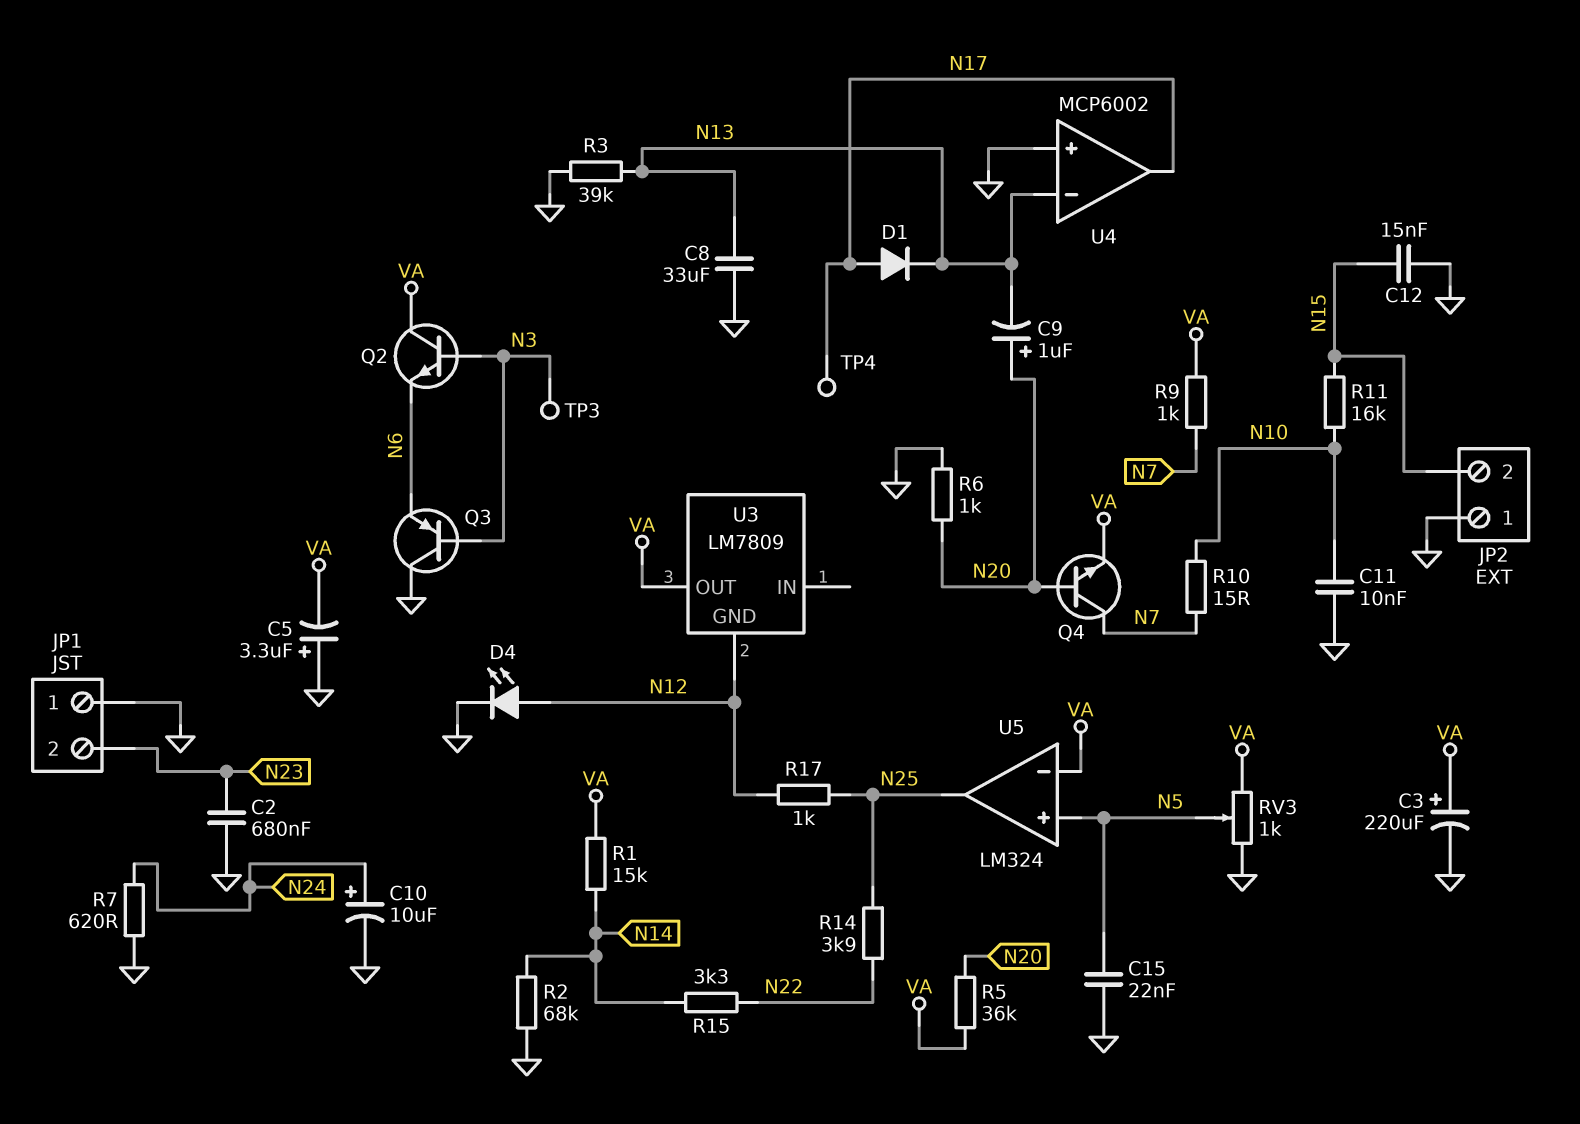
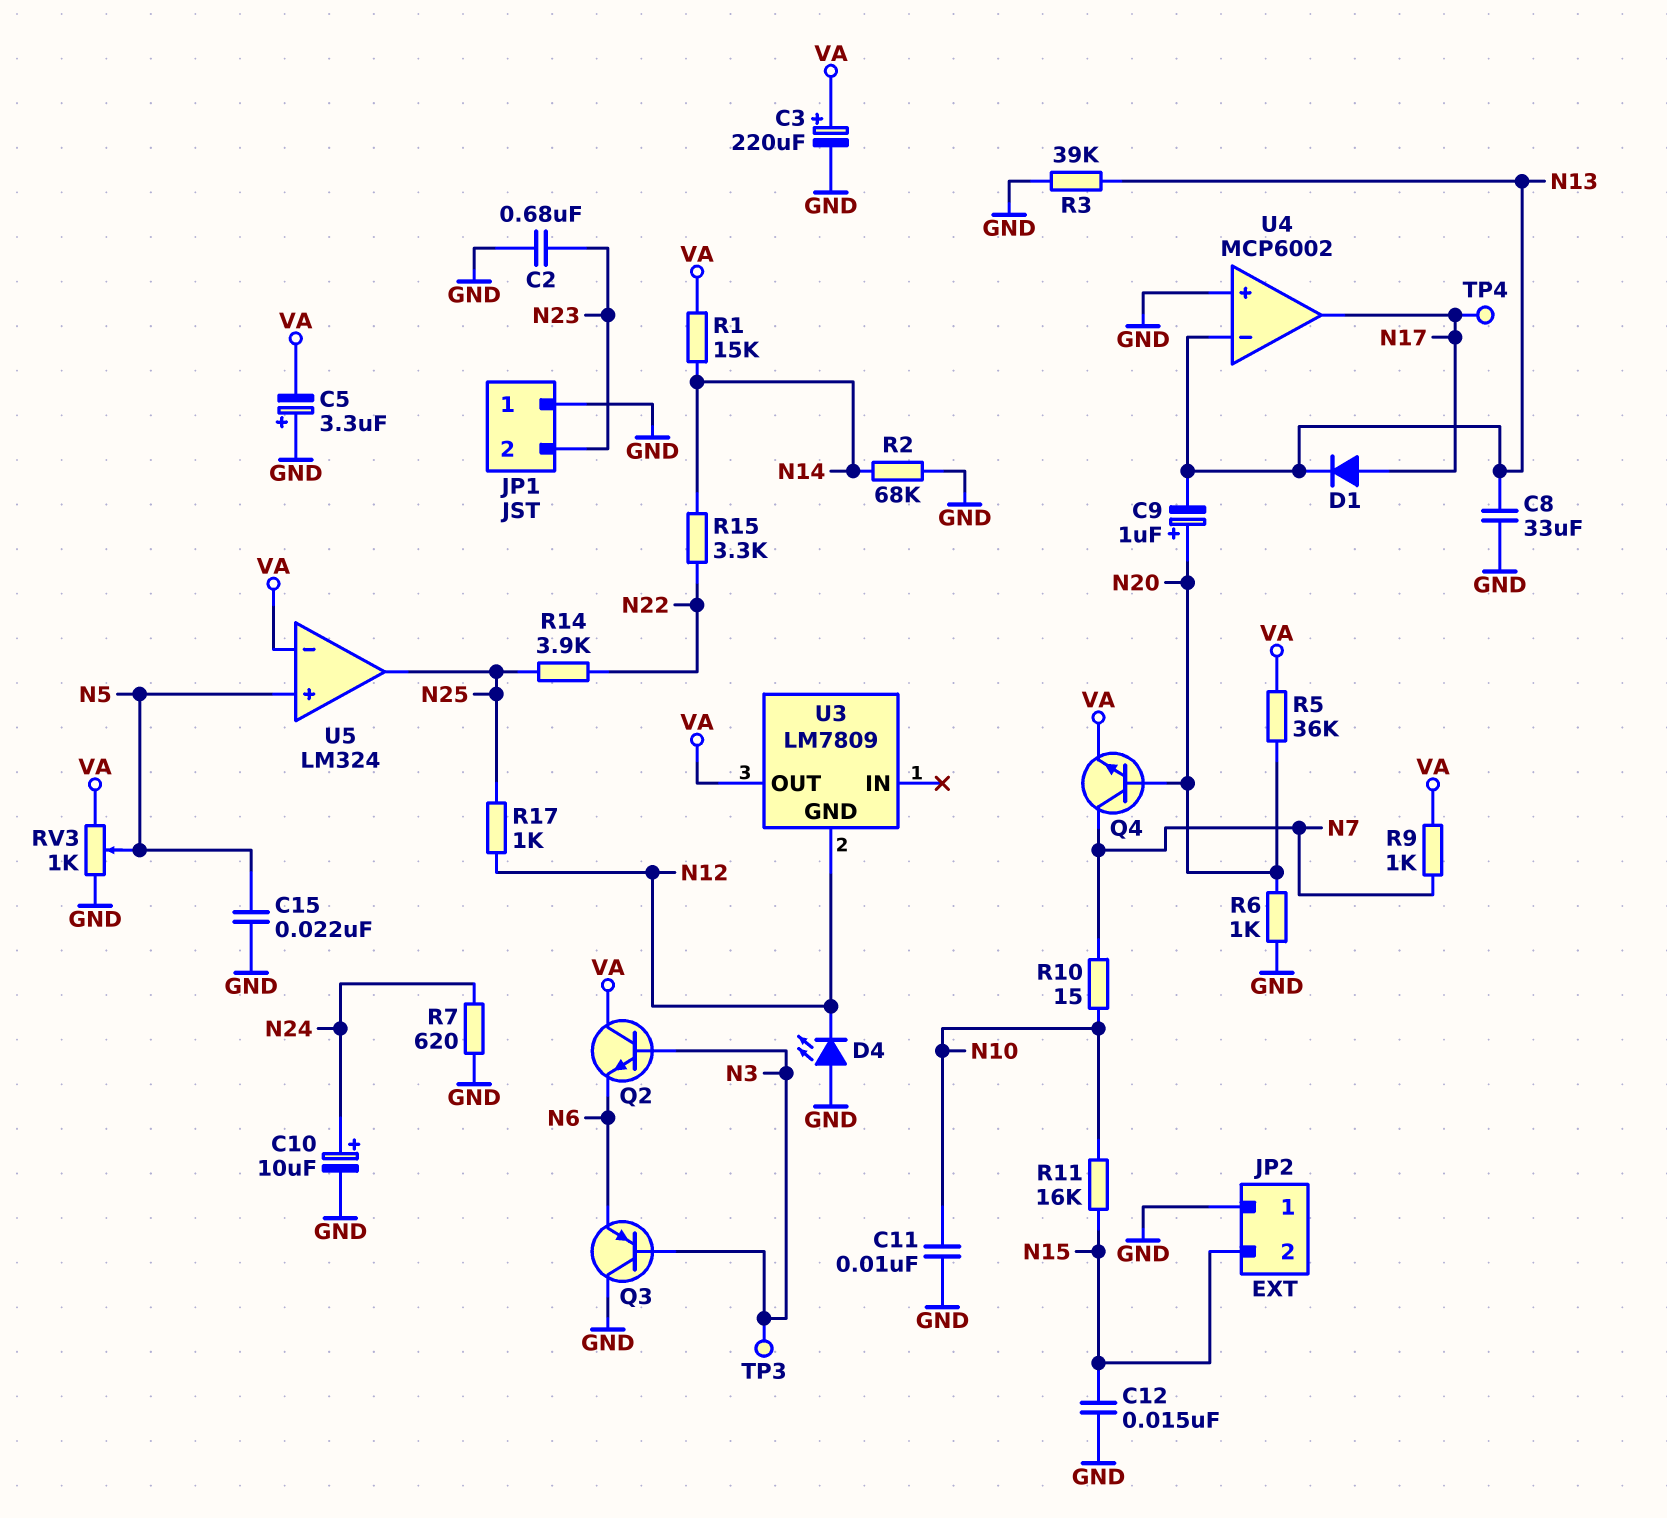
D4: LED (A N12, K GND) -> LED (A GND, K N12)

